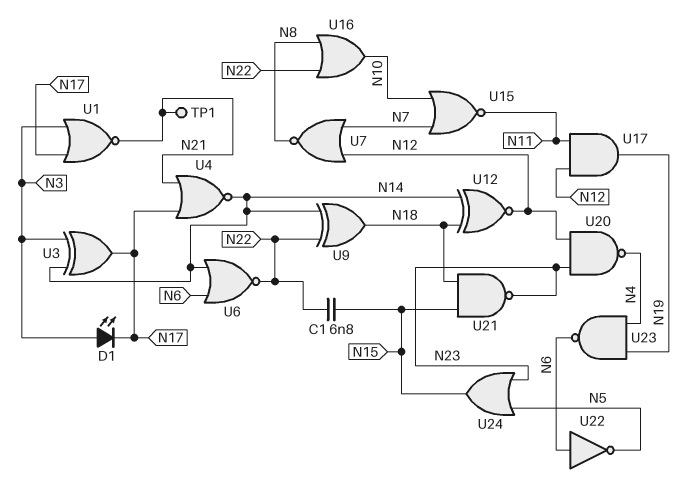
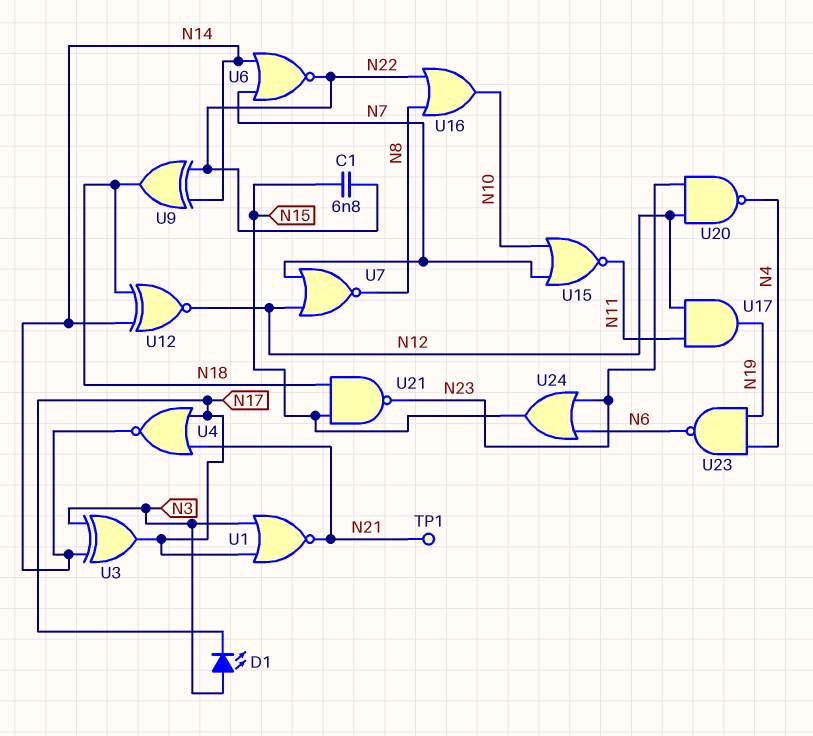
U6: NOR (in N6, in N14, out N22) -> NOR (in N7, in N14, out N22)
U22: NOT (in N6, out N5) -> none
U24: OR (in N5, in N23, out N15) -> OR (in N6, in N23, out N15)

